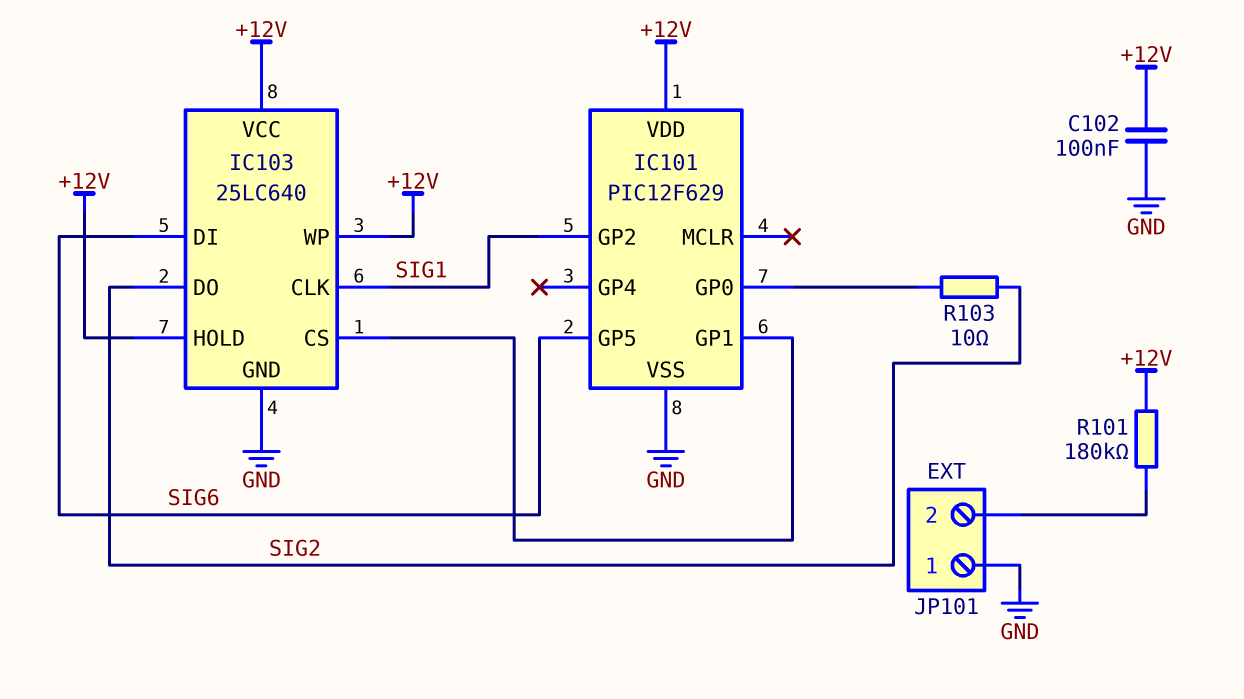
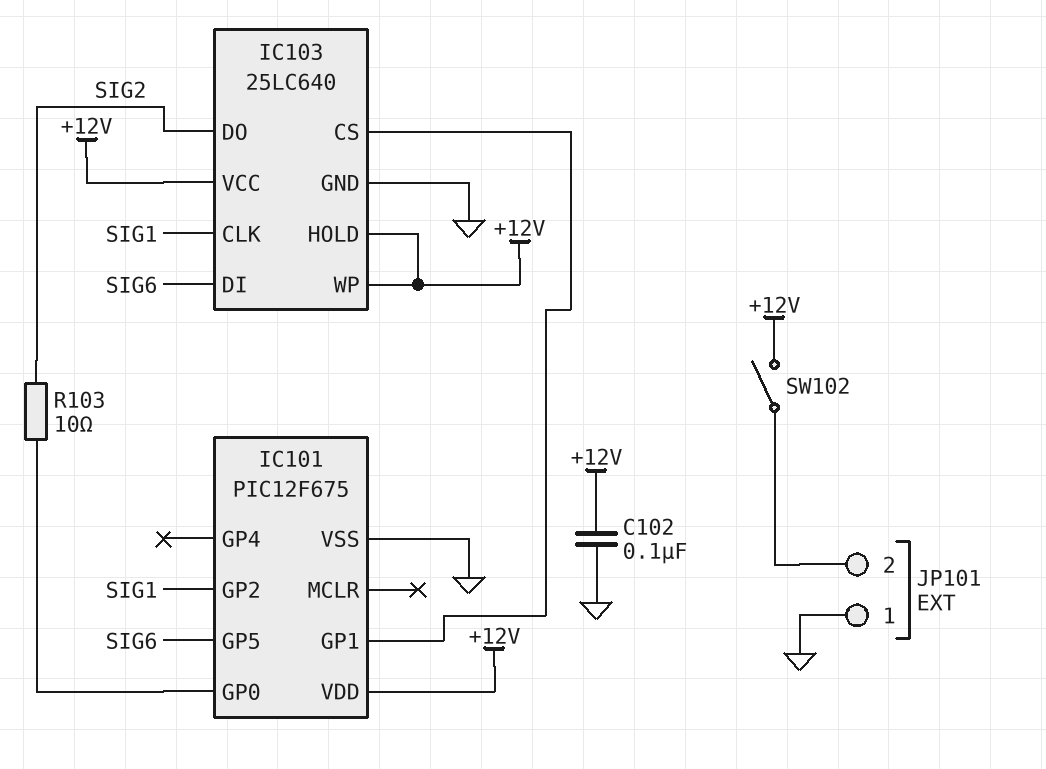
IC101: PIC12F629 -> PIC12F675
R101: 180k (+12V, JP101/2) -> none
SW102: none -> switch (+12V, JP101/2)

